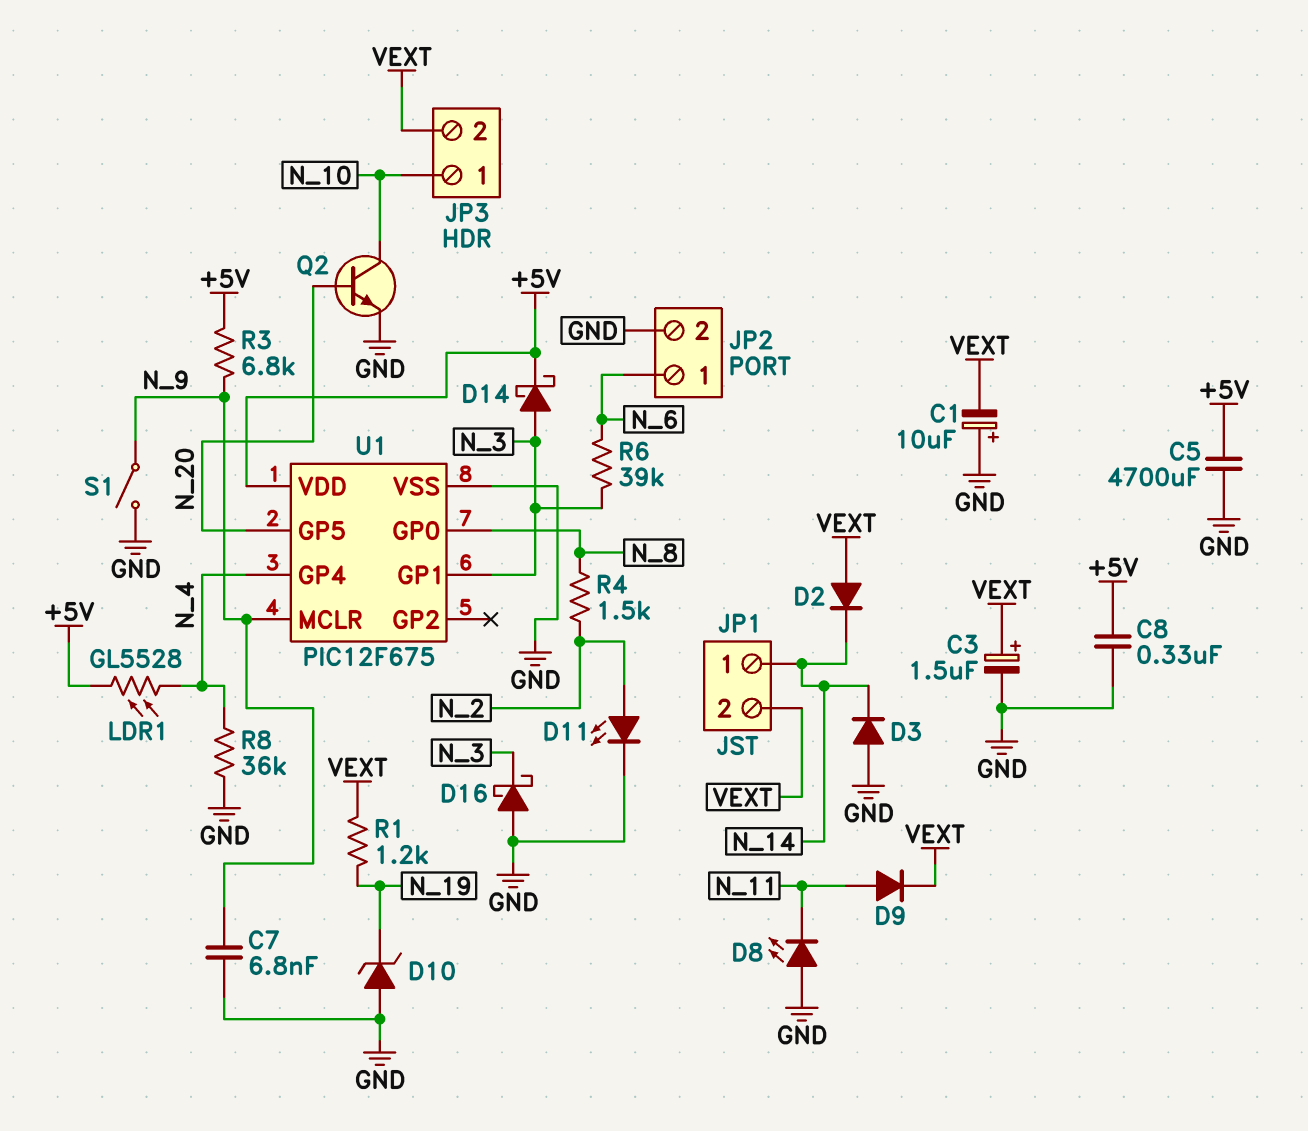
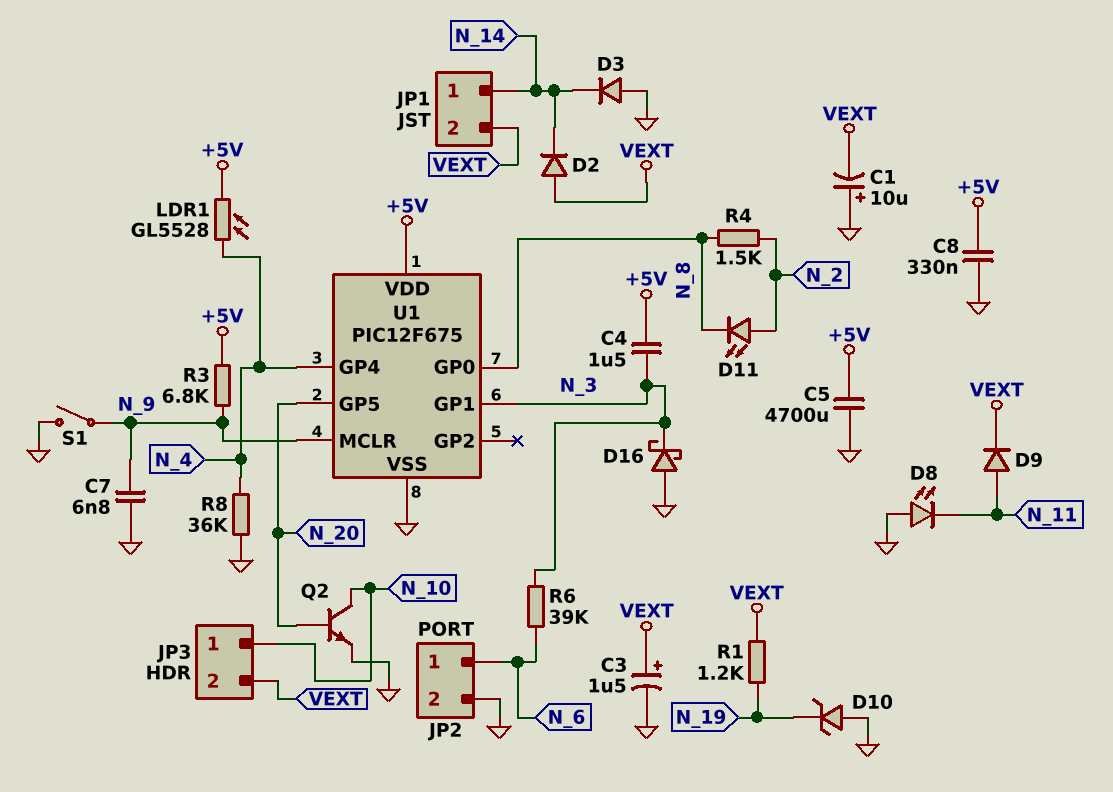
C4: none -> 1.5uF (+5V, N_3)
D11: LED (A N_2, K GND) -> LED (A N_2, K N_8)
D14: schottky (A N_3, K +5V) -> none

